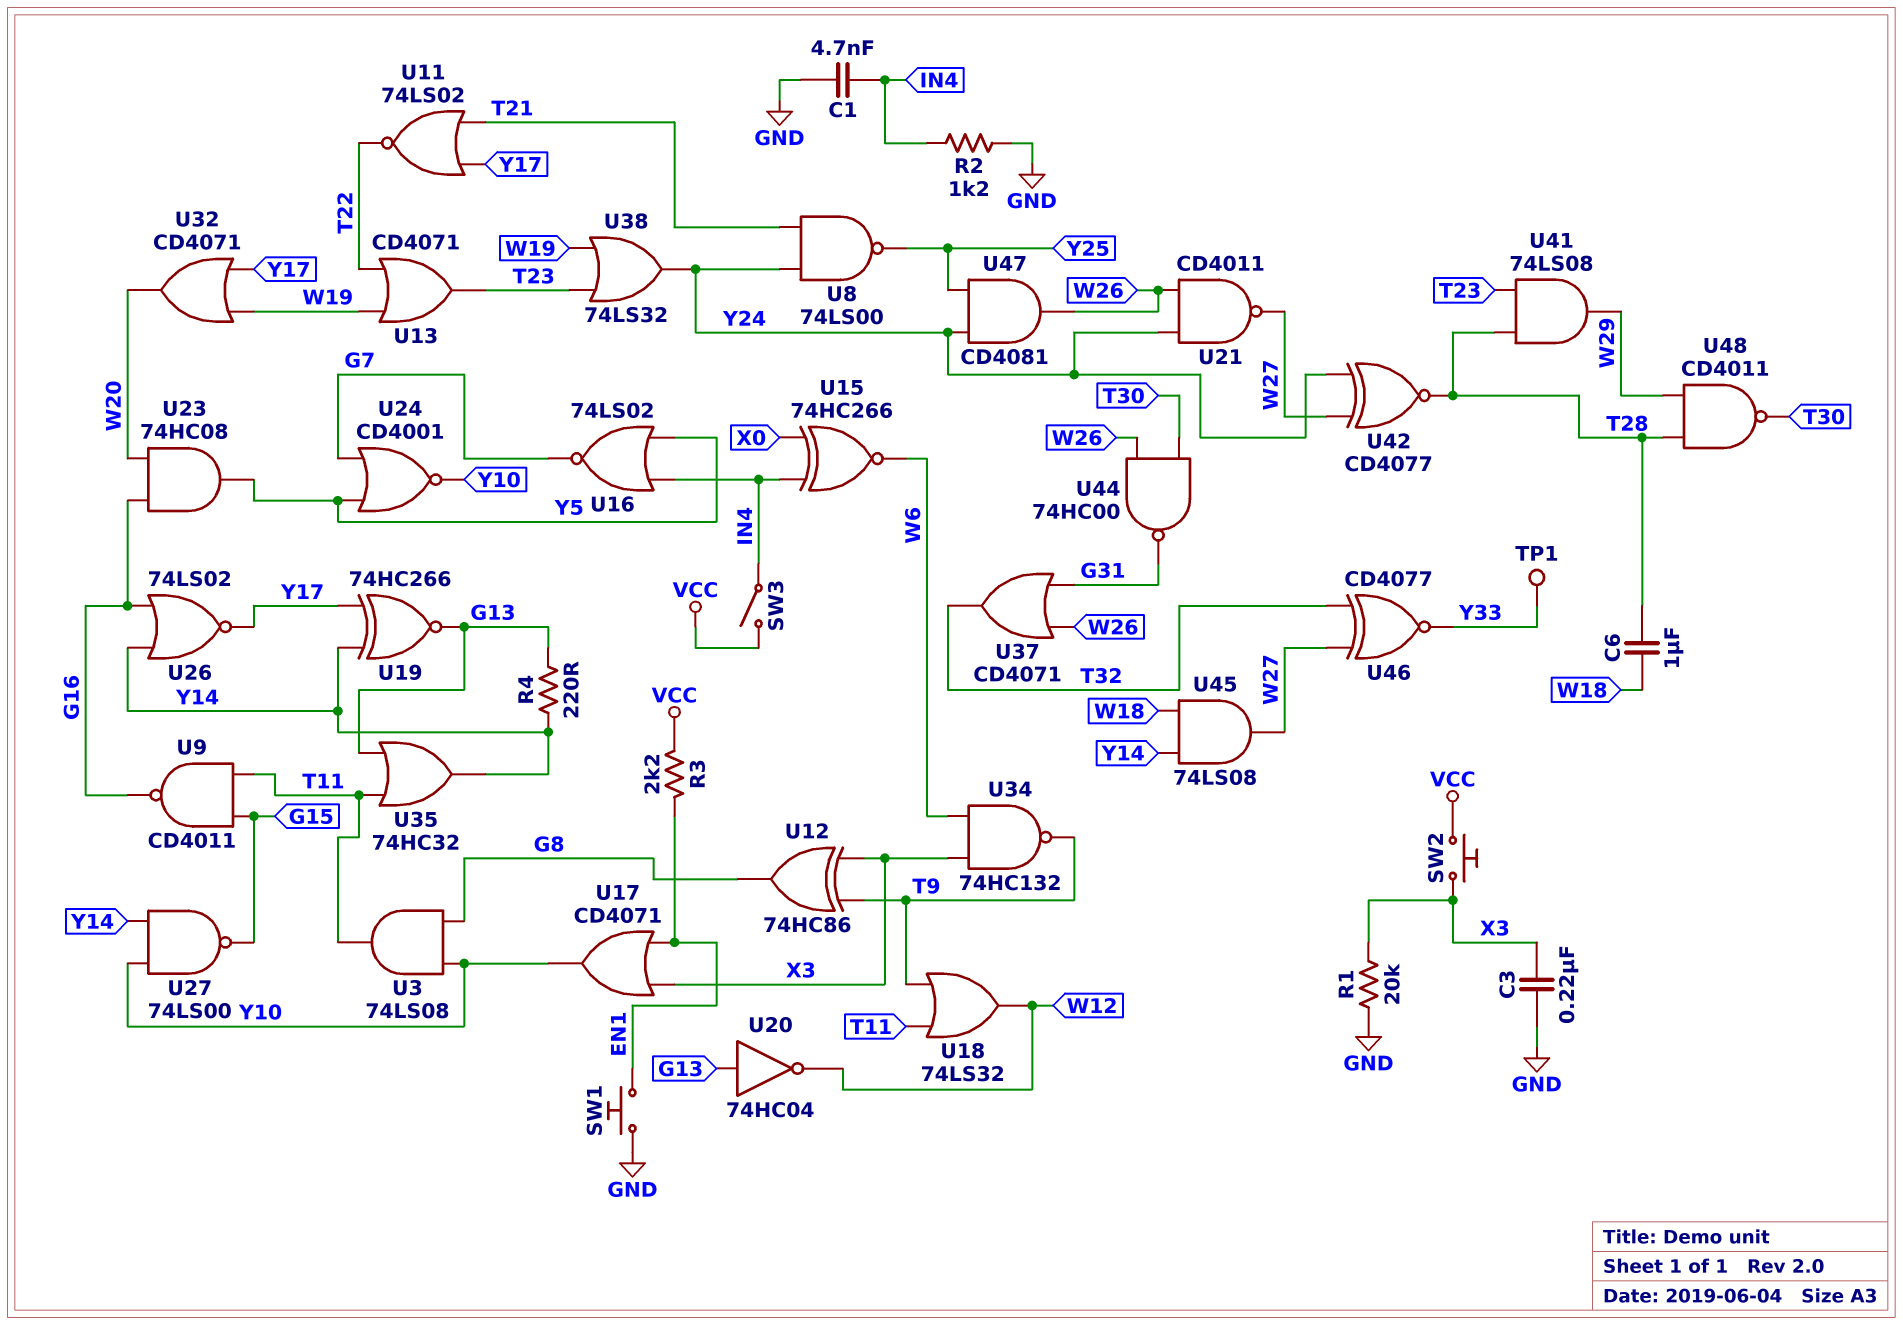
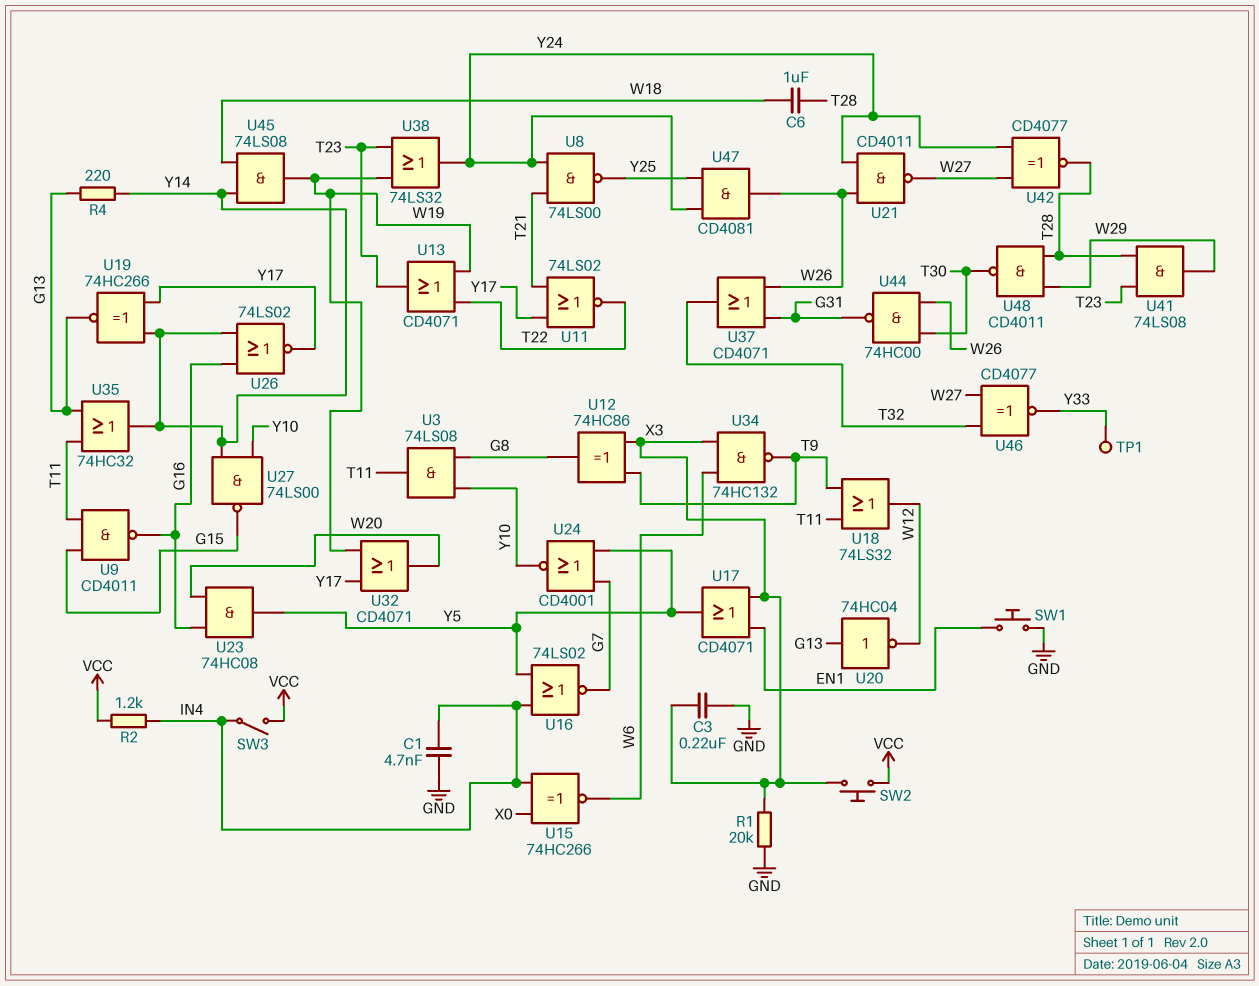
R2: 1.2k (GND, IN4) -> 1.2k (IN4, VCC)
R3: 2.2k (EN1, VCC) -> none
U17: OR CD4071 (in EN1, in X3, out Y10) -> OR CD4071 (in EN1, in X3, out Y5)
U45: AND 74LS08 (in W18, in Y14, out W27) -> AND 74LS08 (in W18, in Y14, out W19)

